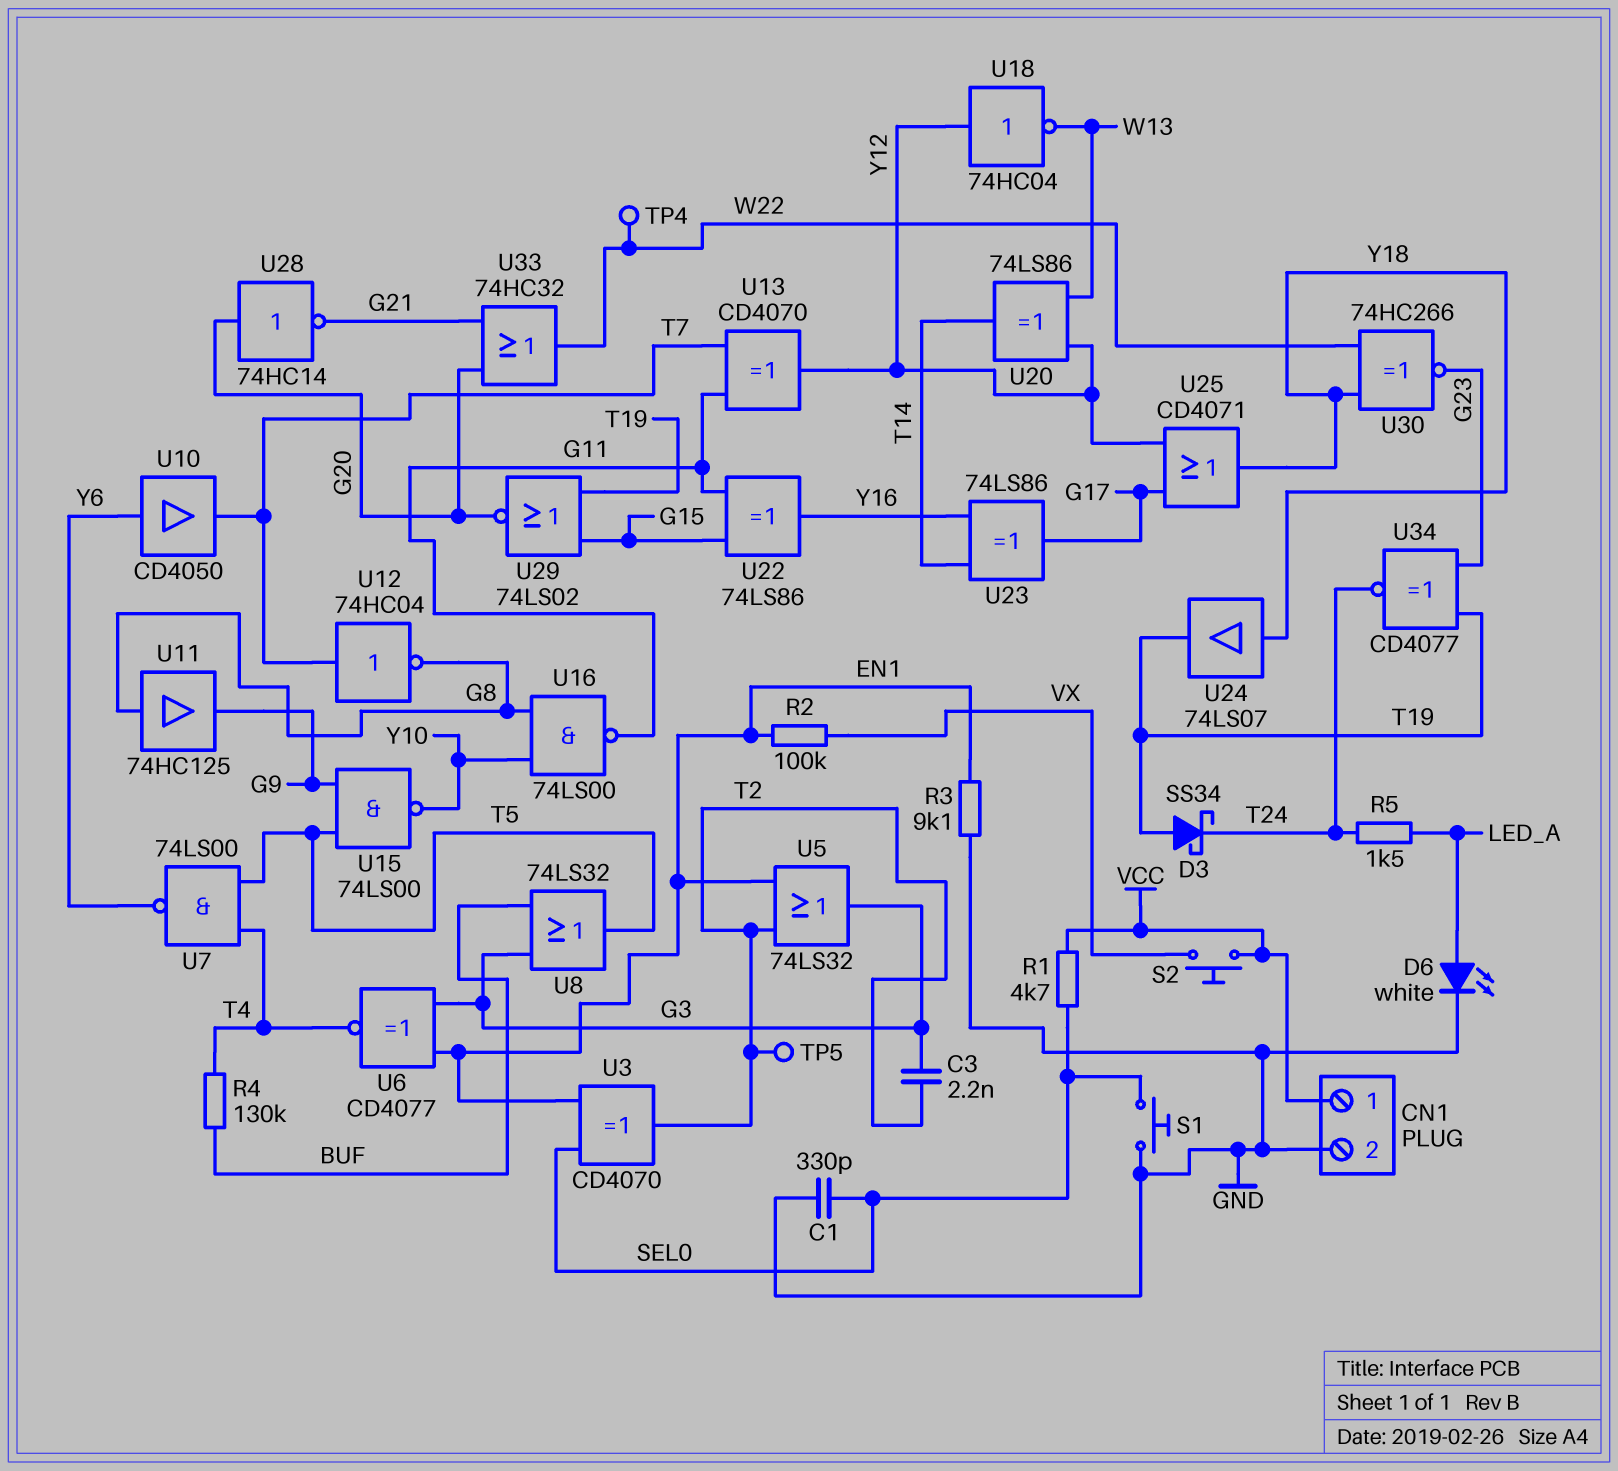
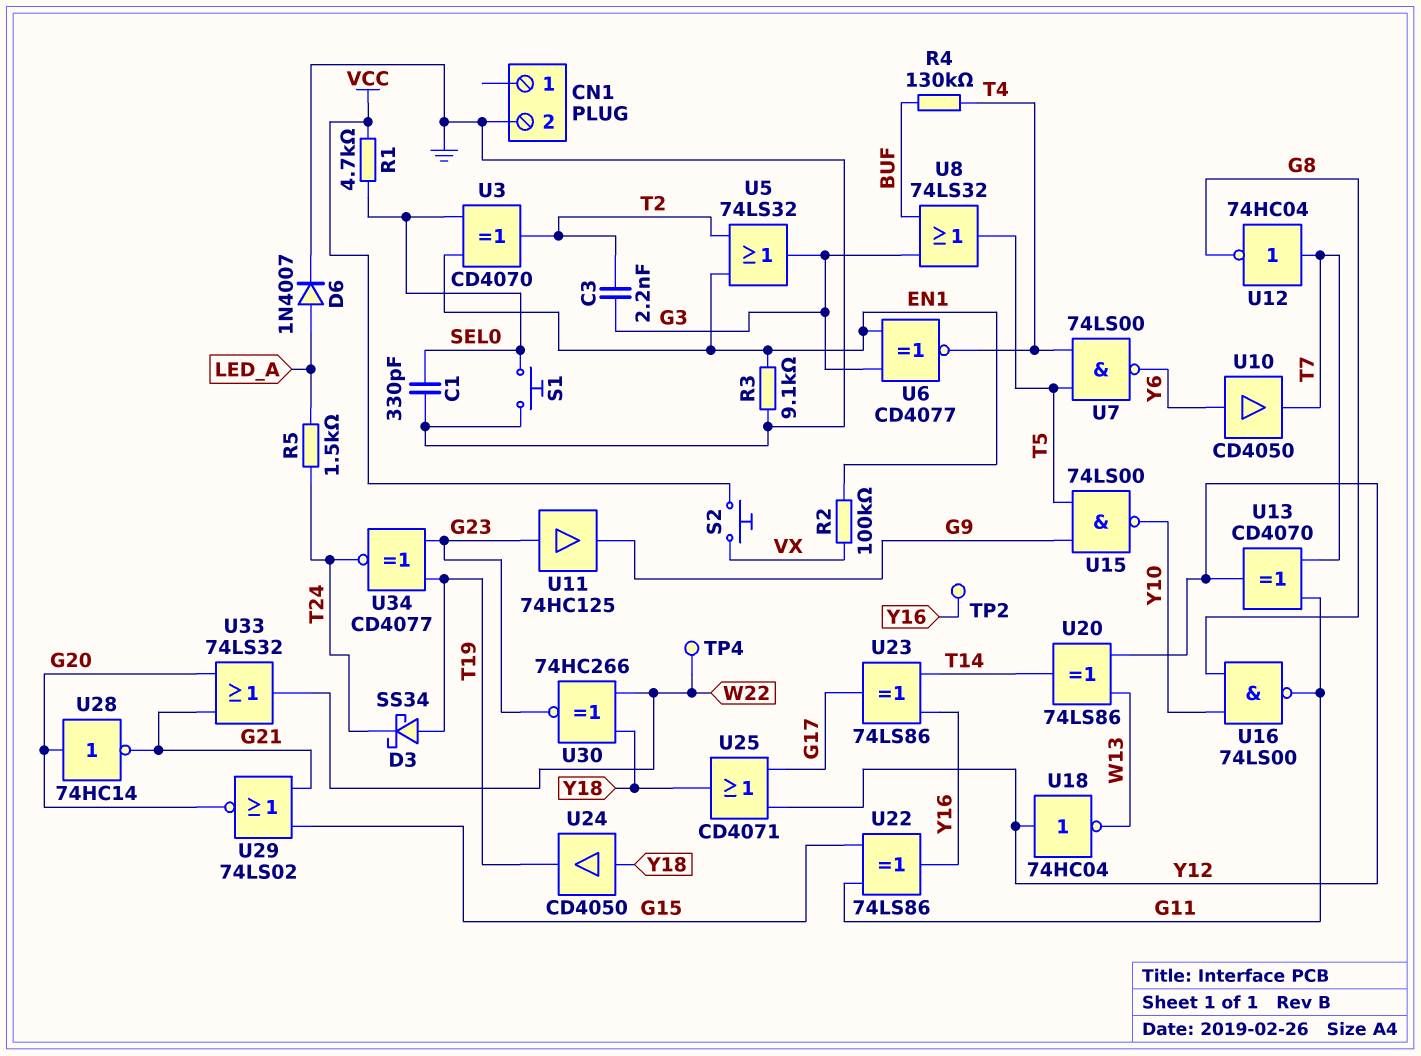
CN1 pin 1: VCC -> none
D6: LED white (A LED_A, K GND) -> diode 1N4007 (A LED_A, K GND)
TP2: none -> test point (Y16)
TP5: test point (T2) -> none
U11: buffer 74HC125 (in G8, out G9) -> buffer 74HC125 (in G23, out G9)
U24: buffer 74LS07 (in Y18, out T19) -> buffer CD4050 (in Y18, out T19)
U29: NOR 74LS02 (in G15, in T19, out G20) -> NOR 74LS02 (in G15, in G21, out G20)
U33: OR 74HC32 (in G20, in G21, out W22) -> OR 74LS32 (in G20, in G21, out W22)

